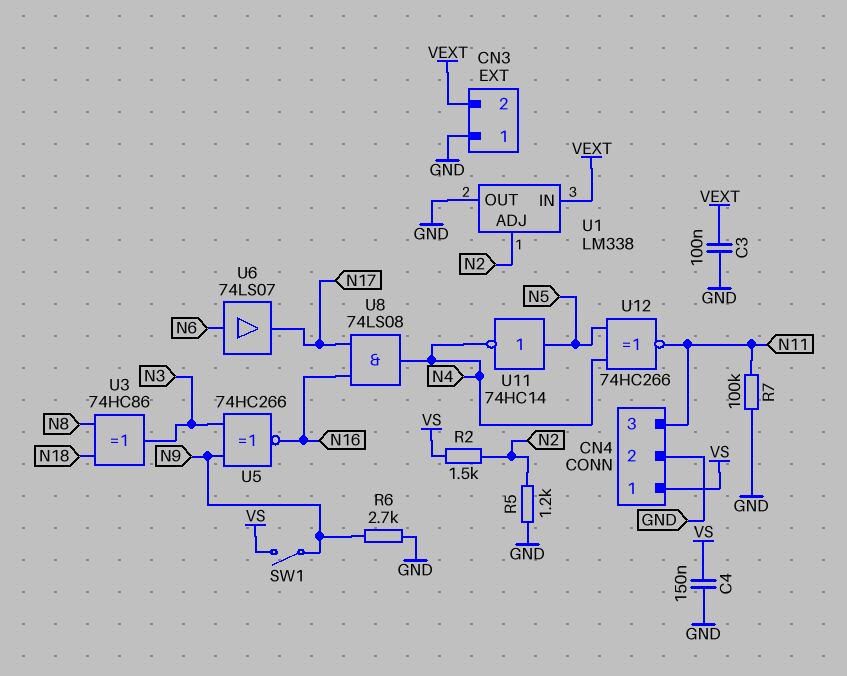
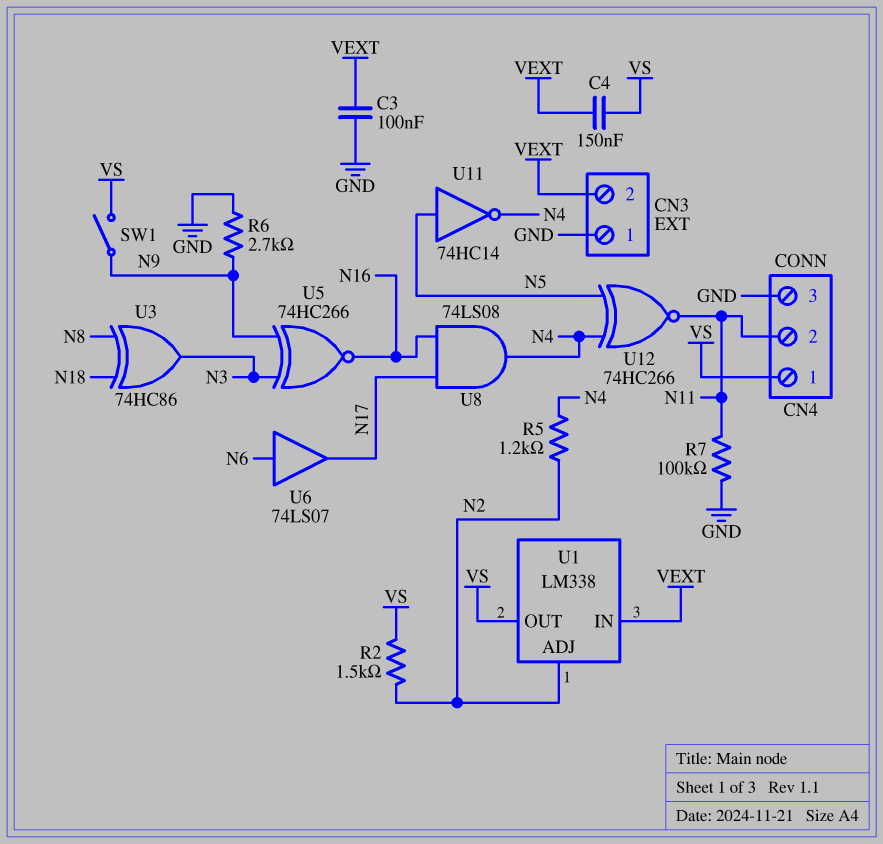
C4: 150nF (GND, VS) -> 150nF (VEXT, VS)
CN4 pin 2: GND -> N11
CN4 pin 3: N11 -> GND
R5: 1.2k (GND, N2) -> 1.2k (N2, N4)
U1 pin OUT: GND -> VS

